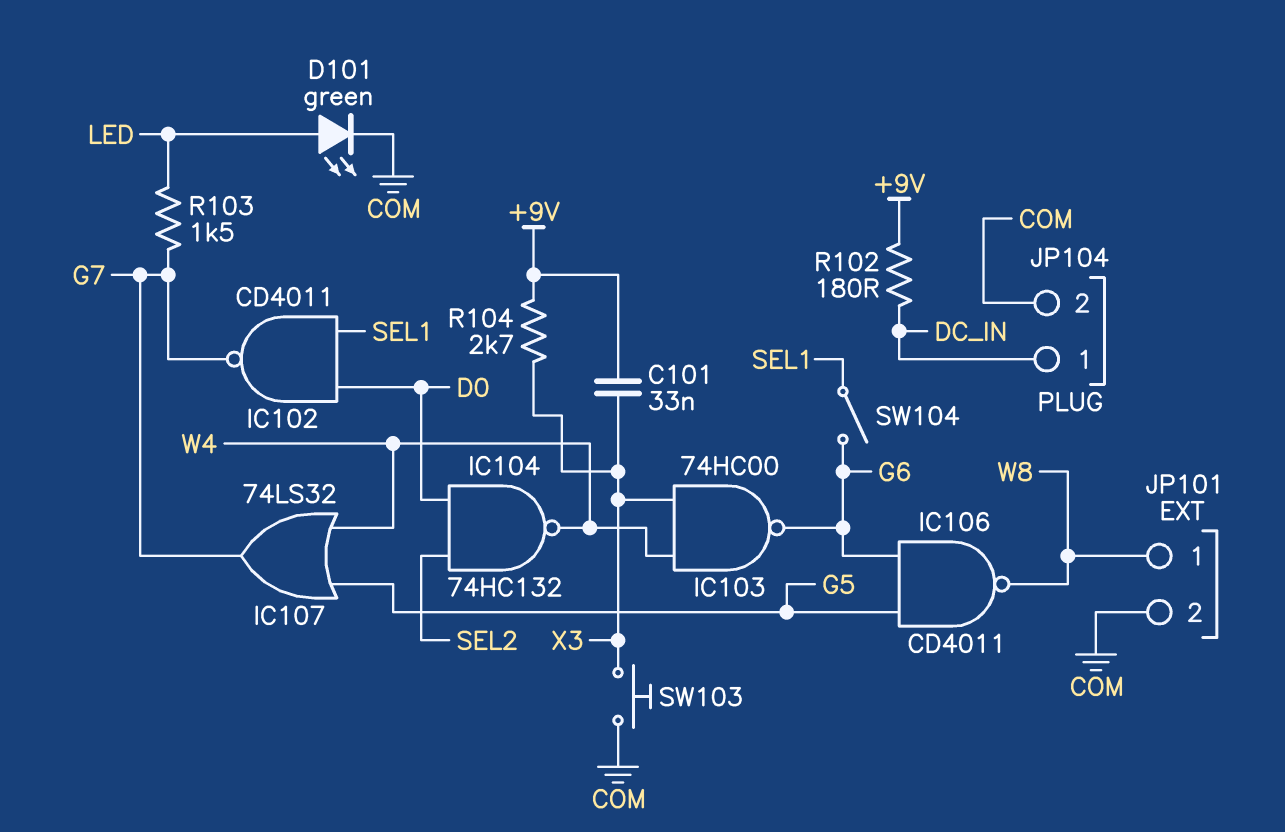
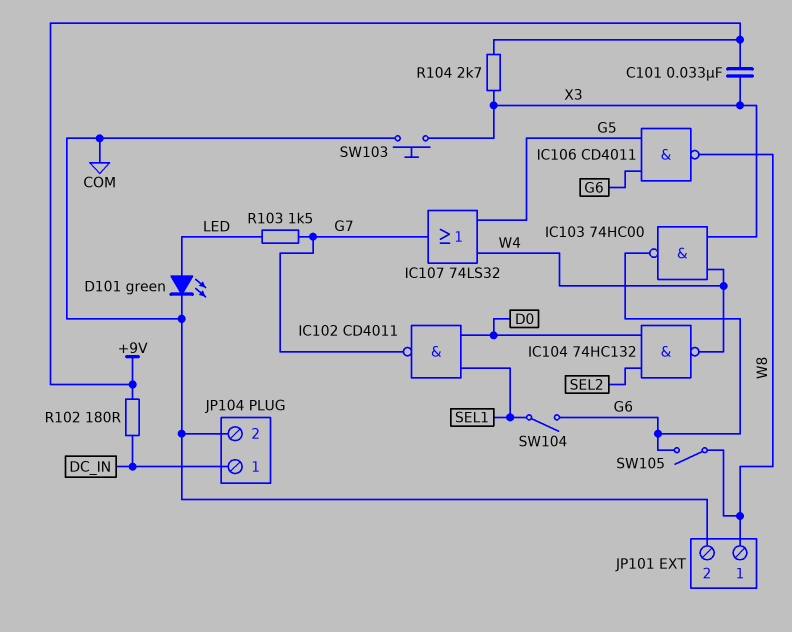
SW105: none -> switch (G6, W8)

